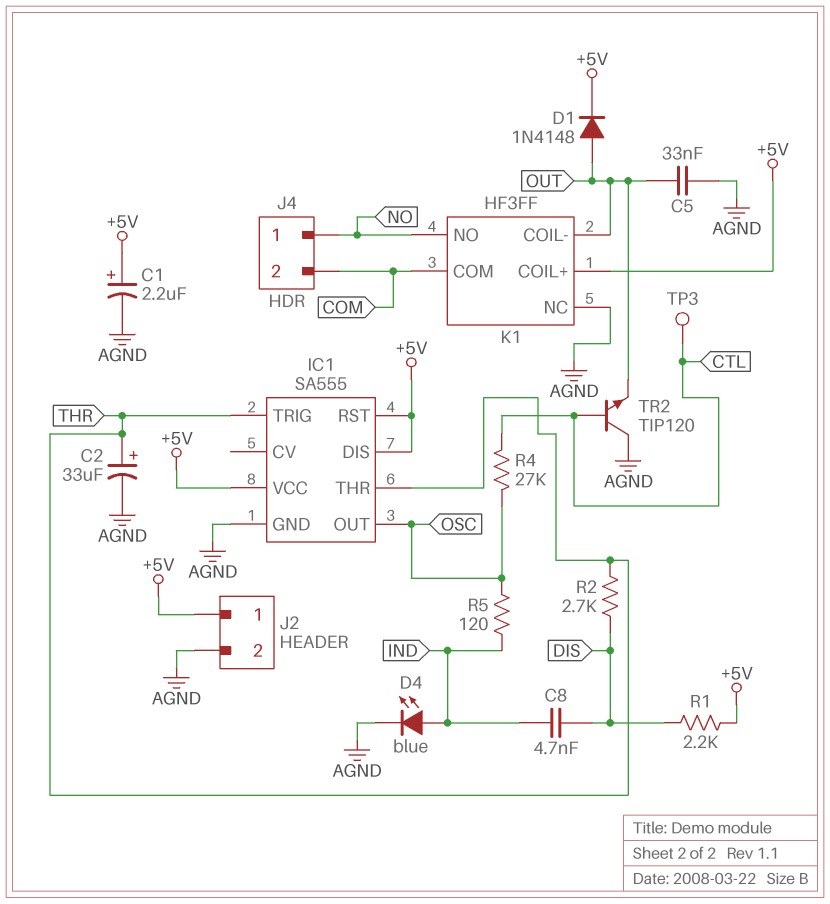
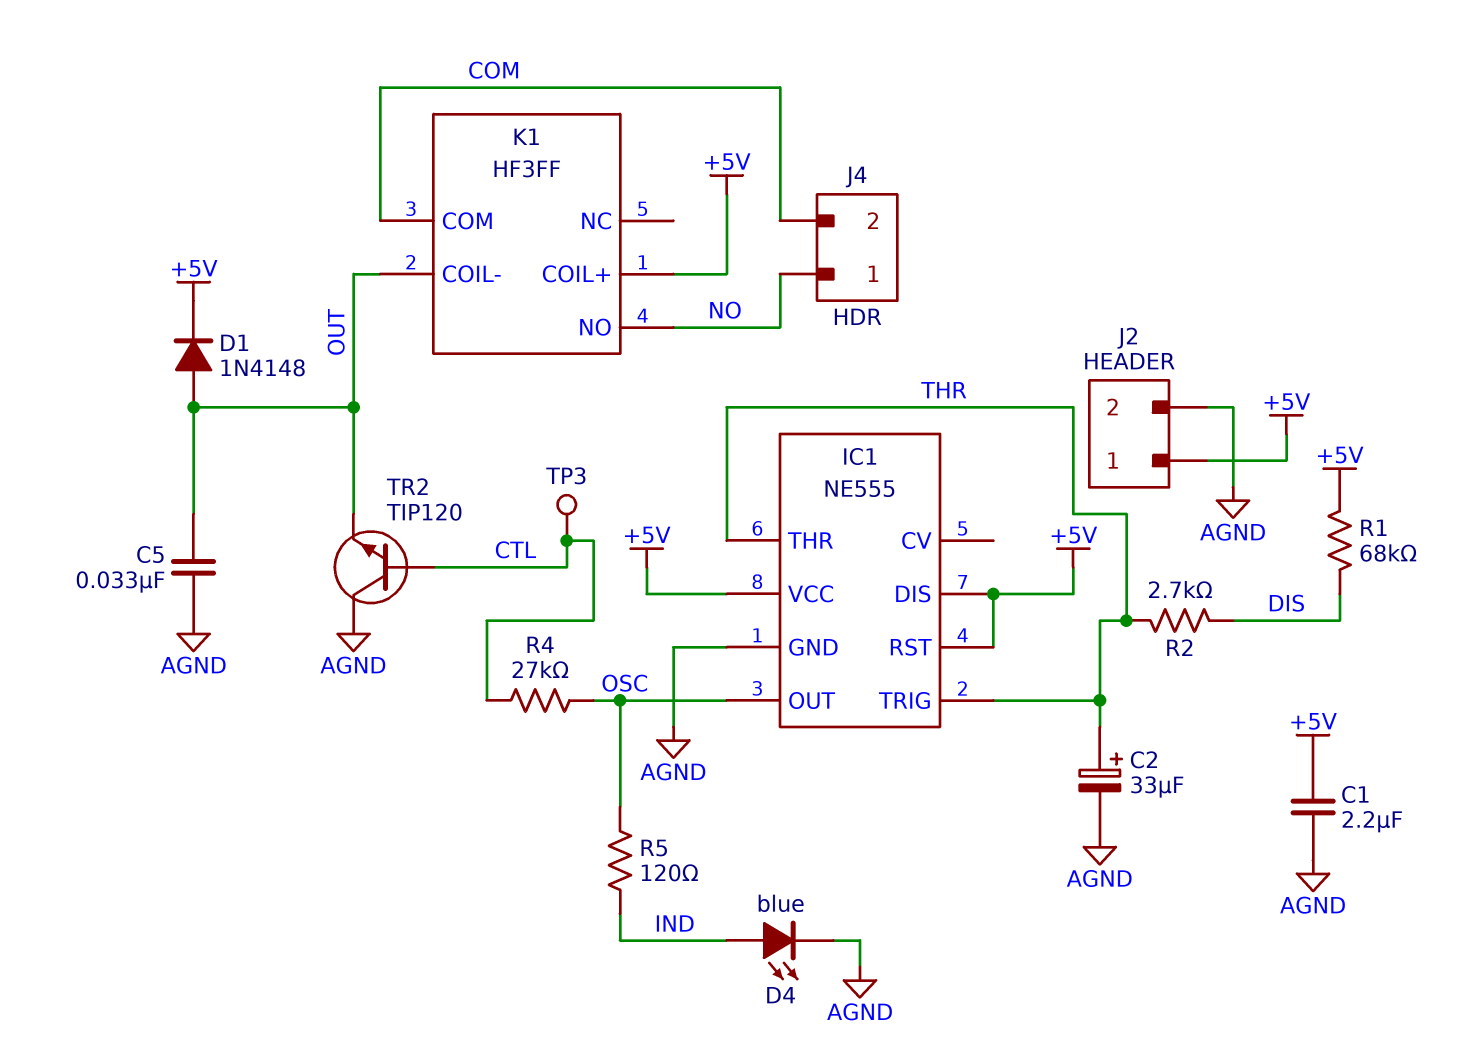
C1: 2.2uF (plus +5V, minus AGND) -> 2.2uF (+5V, AGND)
C8: 4.7nF (DIS, IND) -> none
IC1: SA555 -> NE555
K1 pin NC: AGND -> none
R1: 2.2k (+5V, DIS) -> 68k (+5V, DIS)

